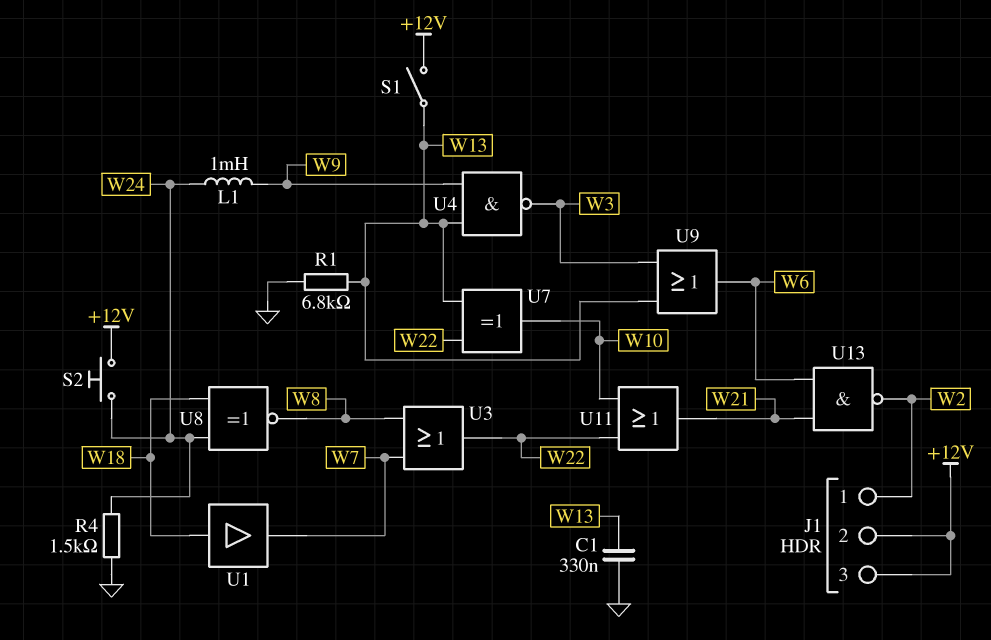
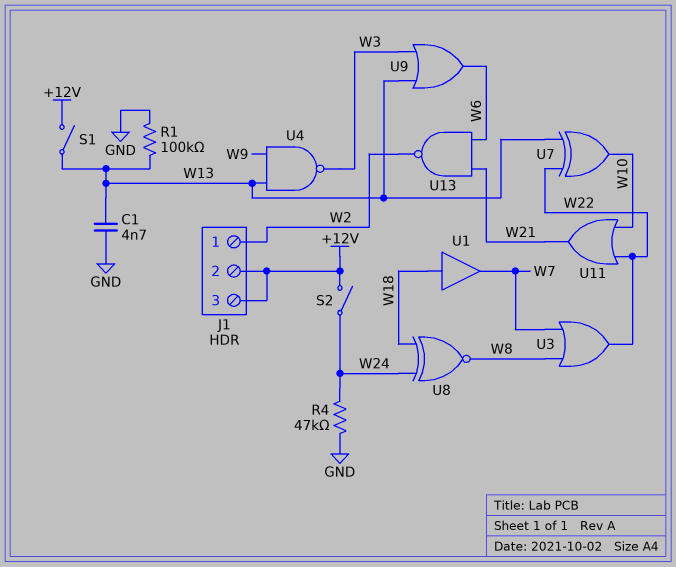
C1: 330nF (GND, W13) -> 4.7nF (GND, W13)
L1: 1mH (W9, W24) -> none
R1: 6.8k (GND, W13) -> 100k (GND, W13)
R4: 1.5k (GND, W24) -> 47k (GND, W24)
S2: button (+12V, W24) -> switch (+12V, W24)

